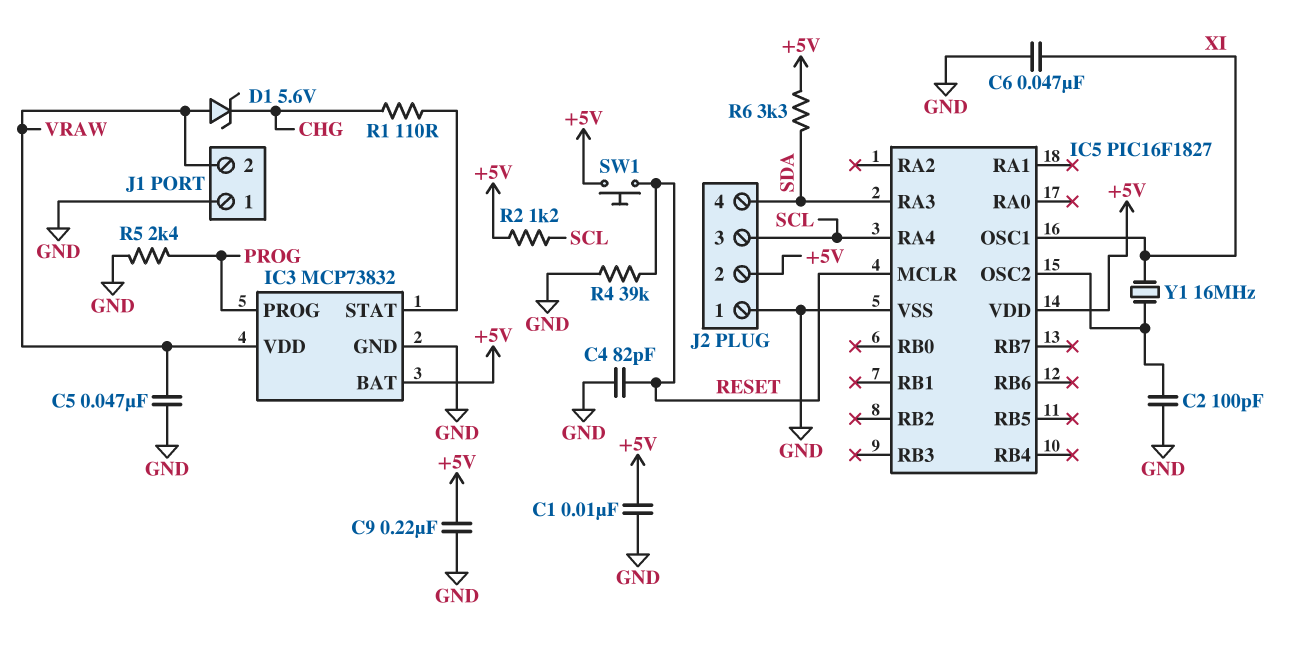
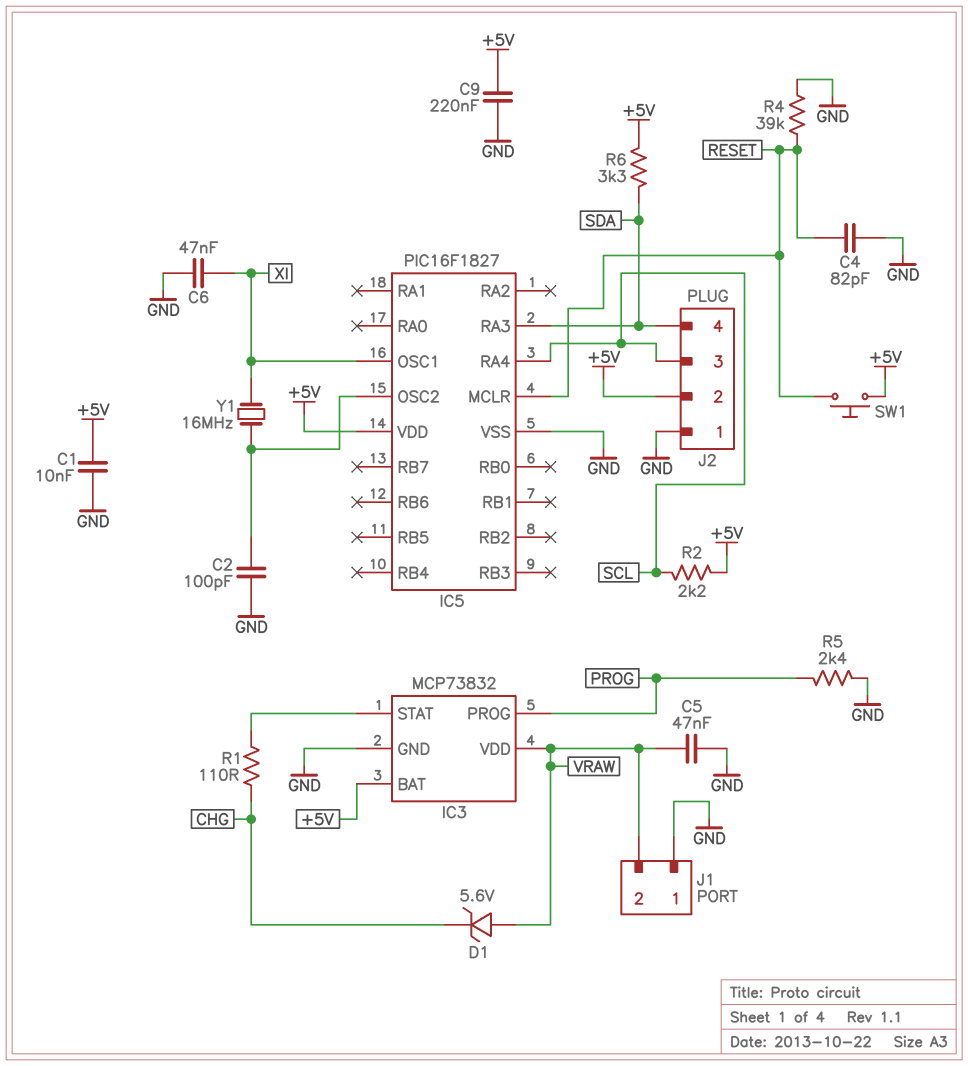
R2: 1.2k (+5V, SCL) -> 2.2k (+5V, SCL)

